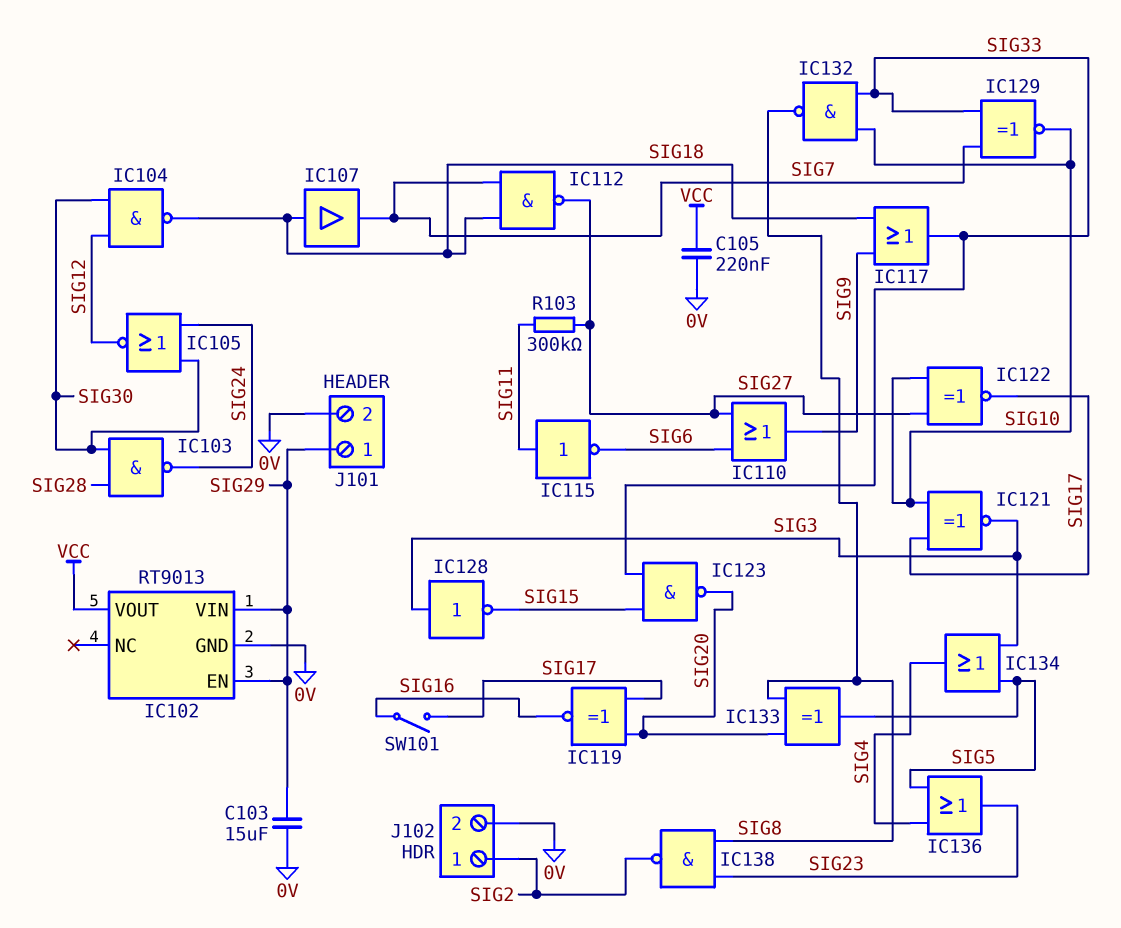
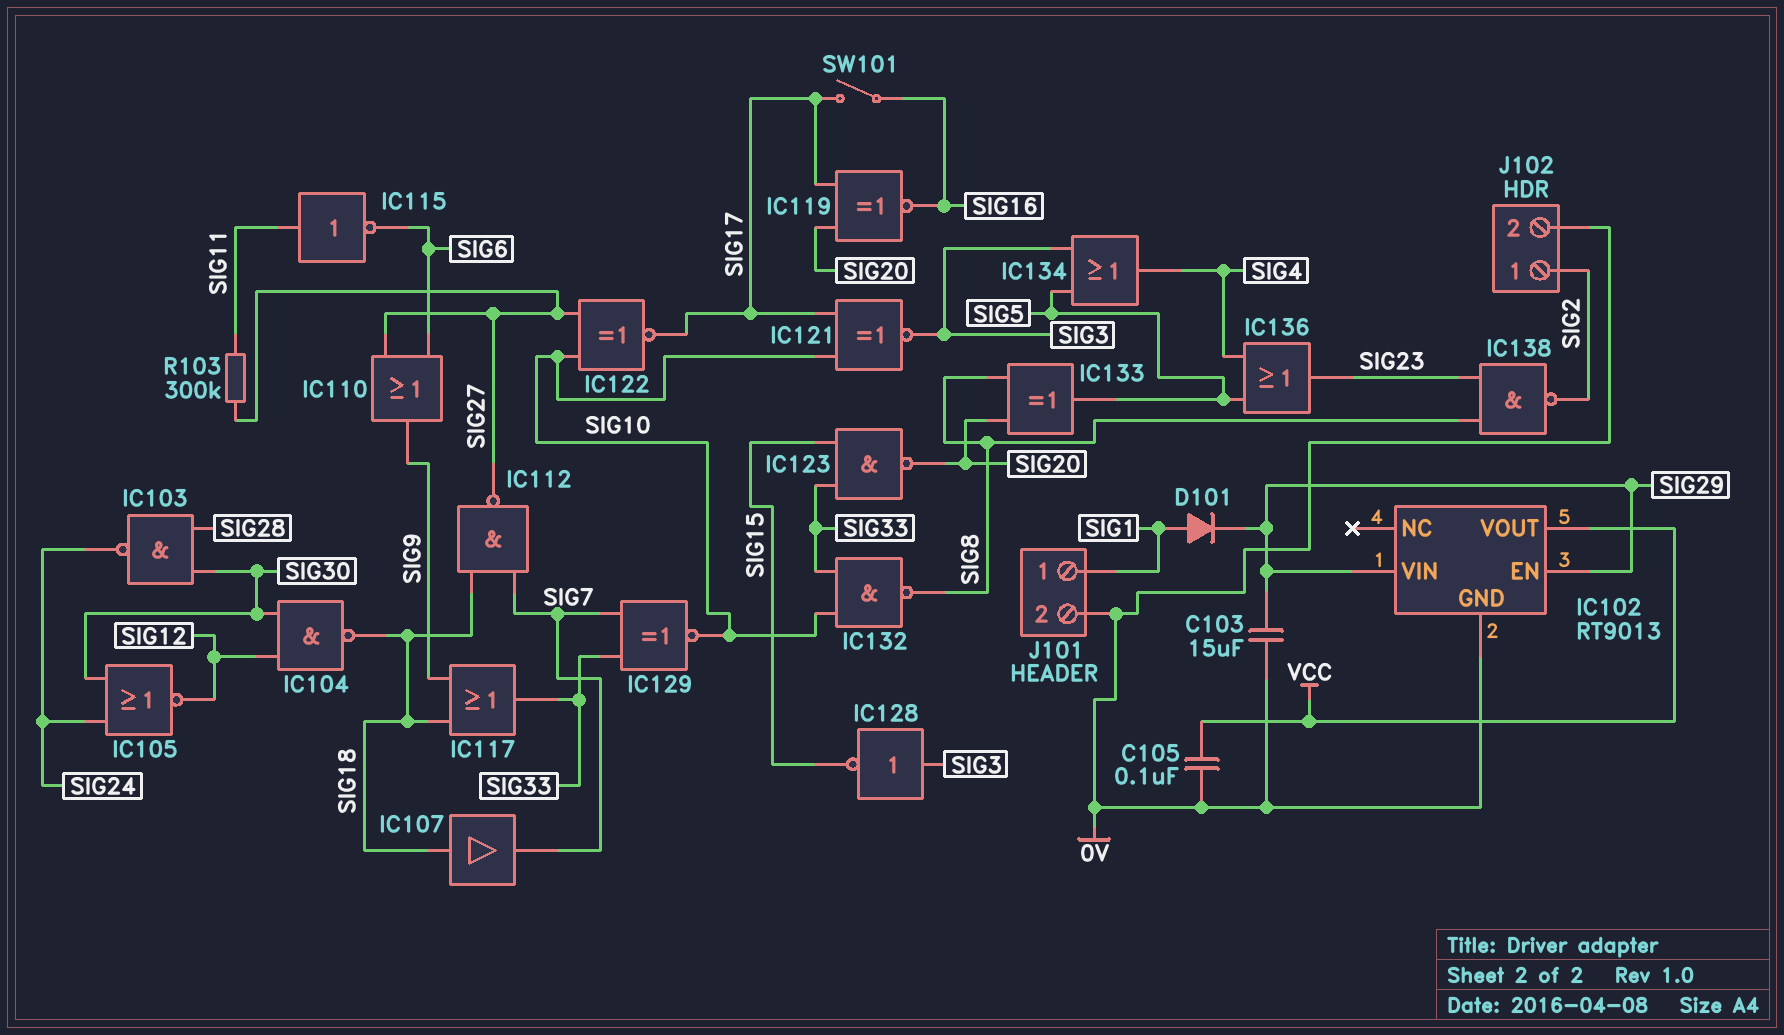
C105: 220nF (0V, VCC) -> 100nF (0V, VCC)
D101: none -> diode (A SIG1, K SIG29)
J101 pin 1: SIG29 -> SIG1

